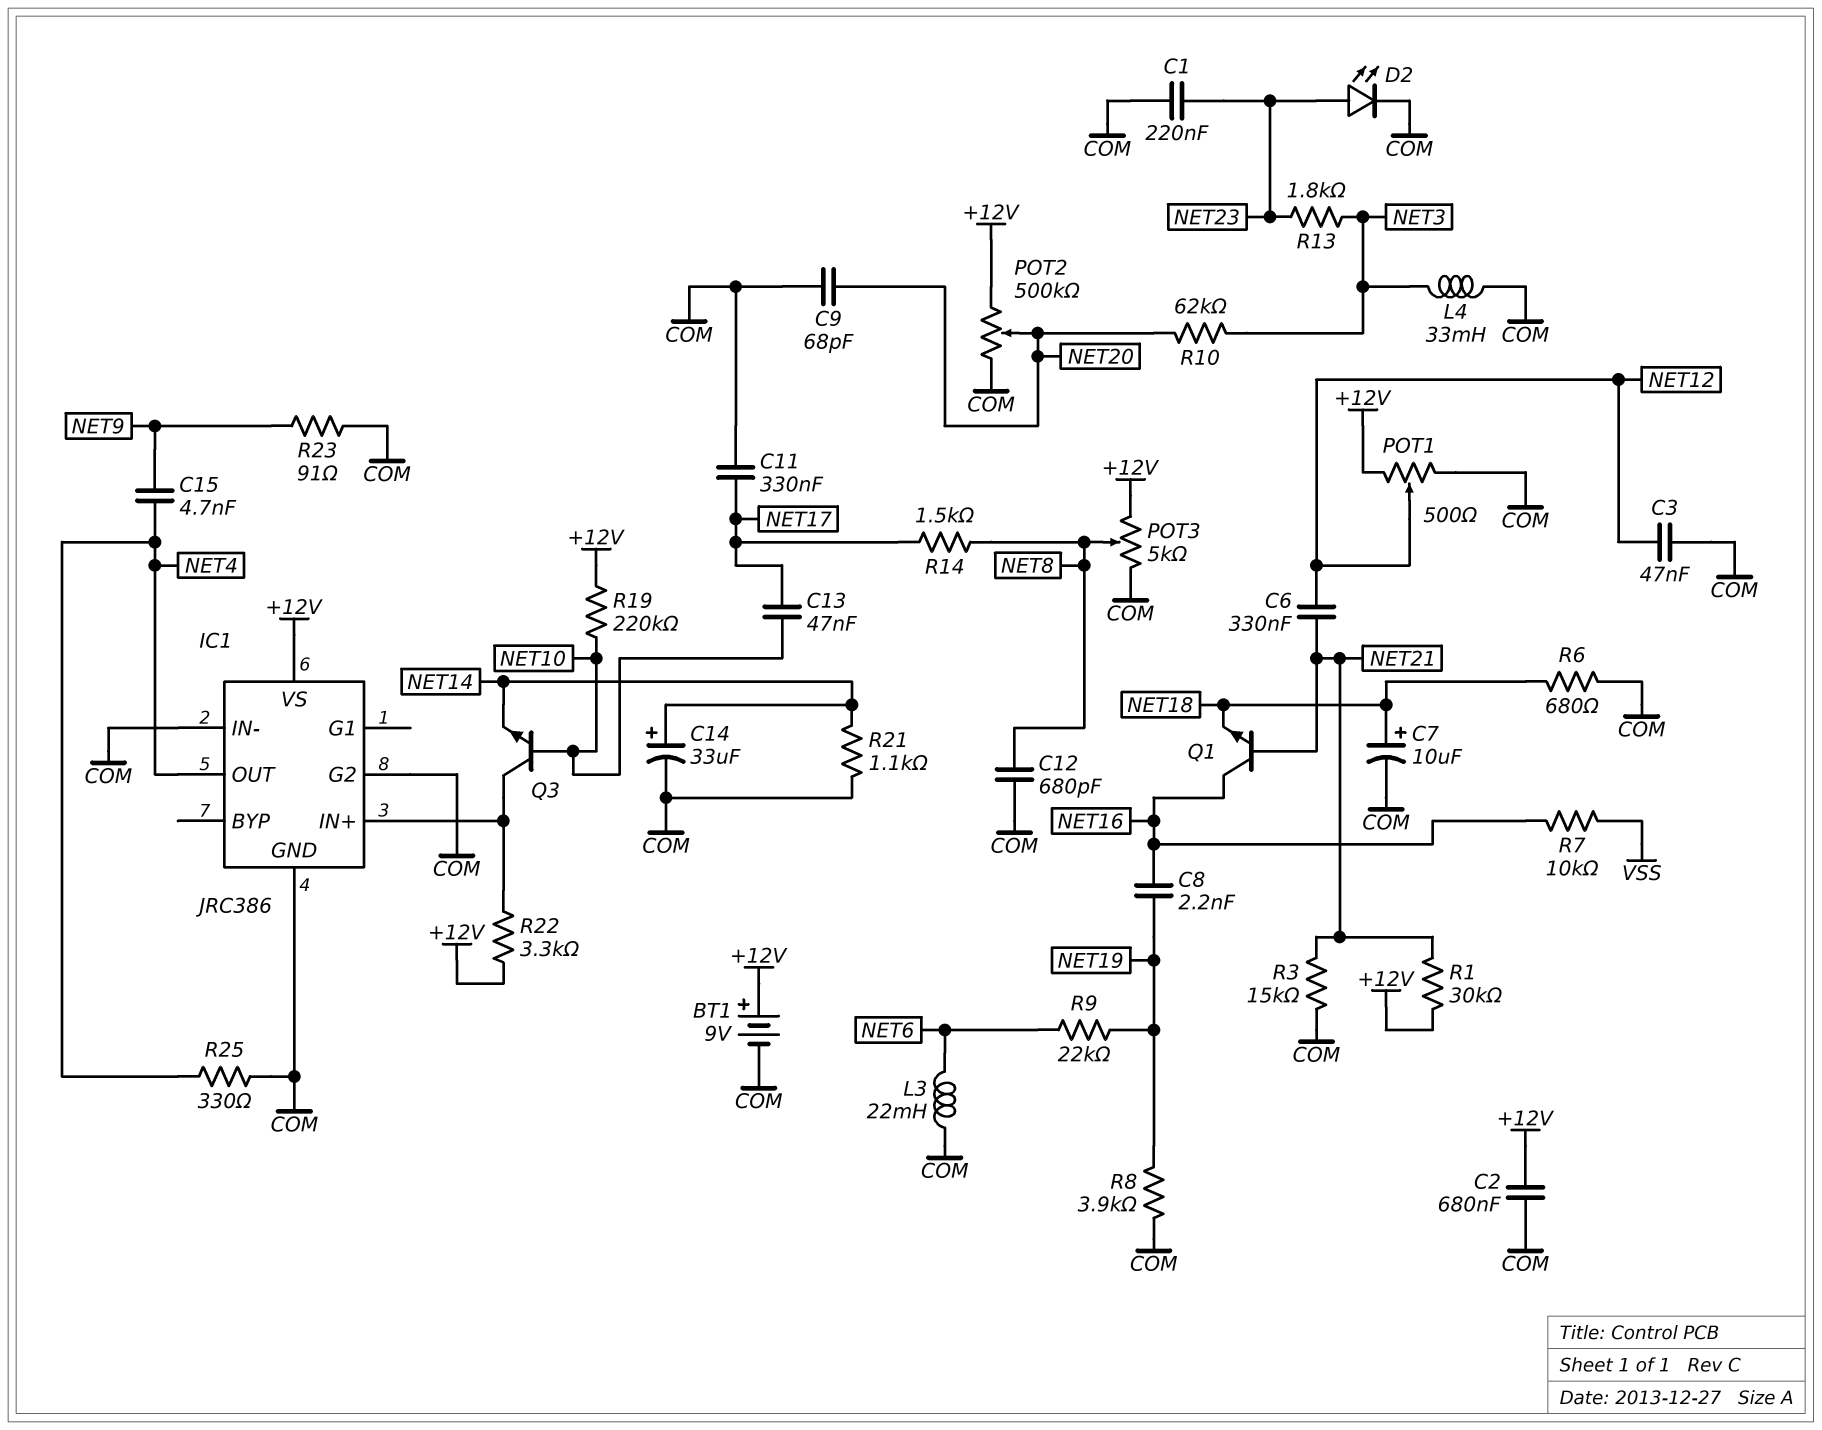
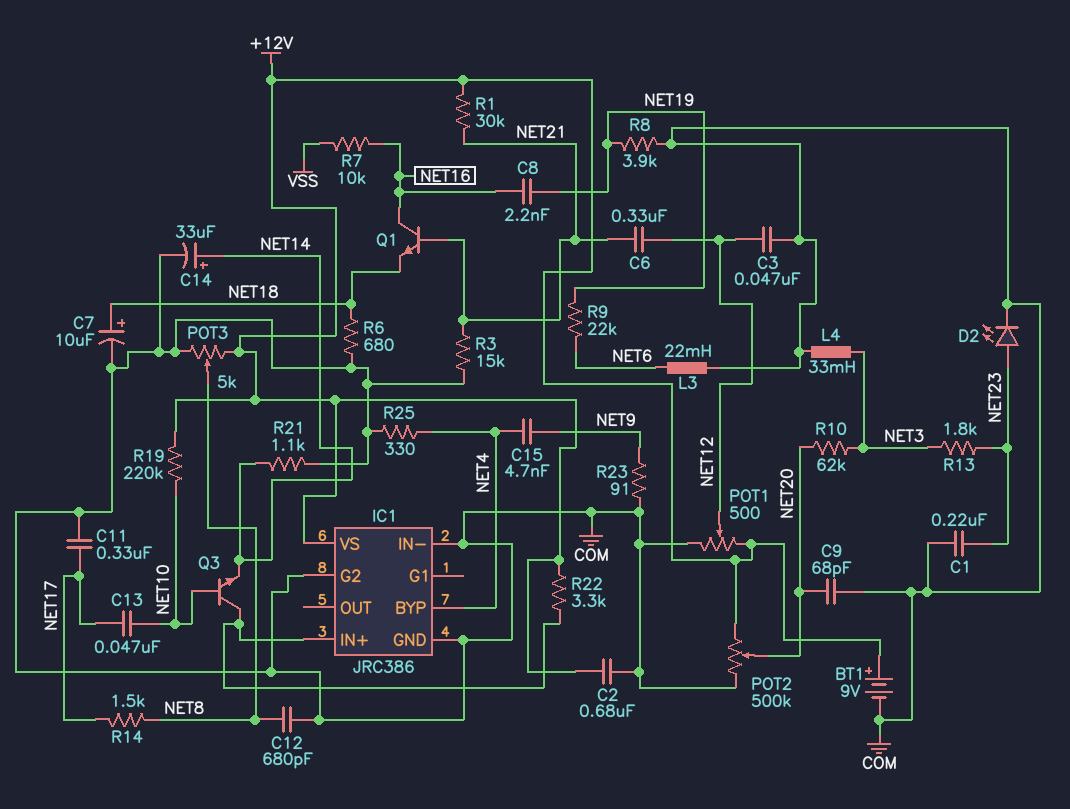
IC1 pin BYP: none -> NET4
IC1 pin OUT: NET4 -> none

